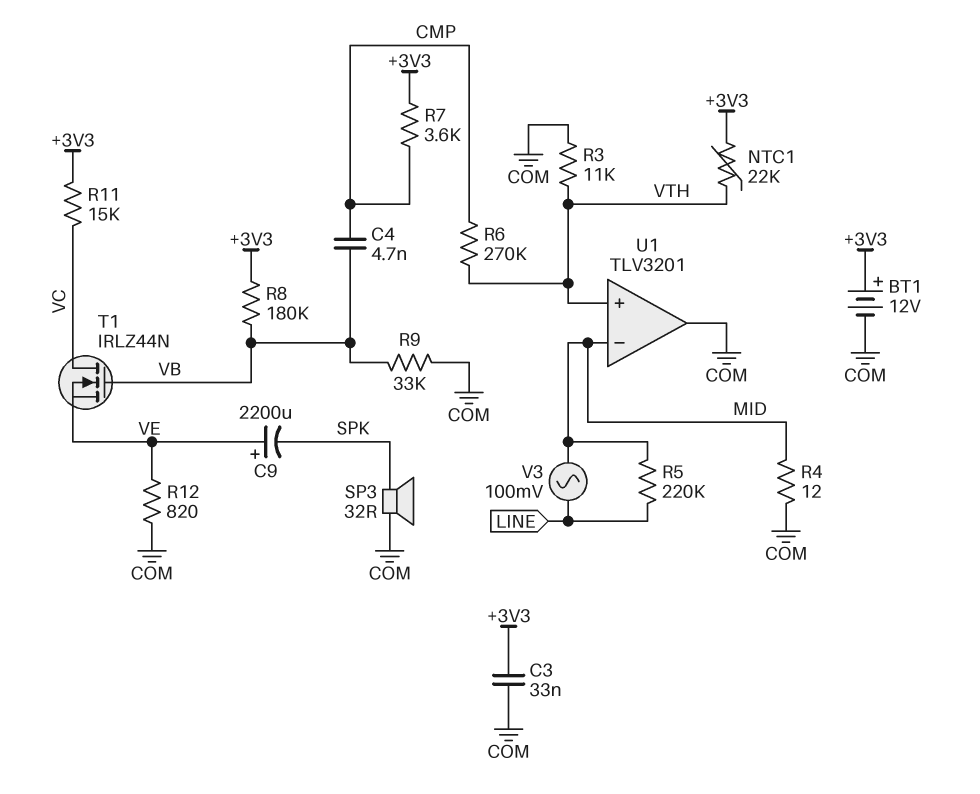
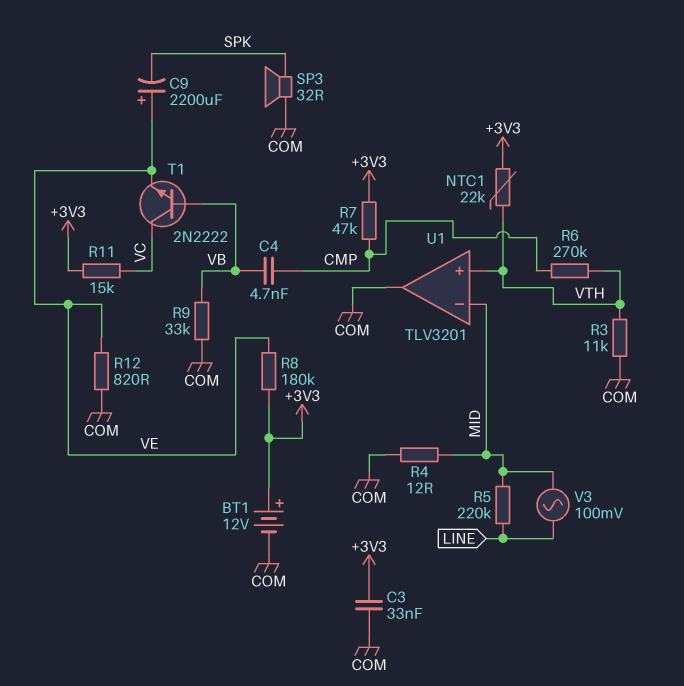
R7: 3.6k (+3V3, CMP) -> 47k (+3V3, CMP)
R8: 180k (+3V3, VB) -> 180k (+3V3, VE)
T1: NMOS IRLZ44N (G VB, D VC, S VE) -> NPN 2N2222 (B VB, C VC, E VE)

